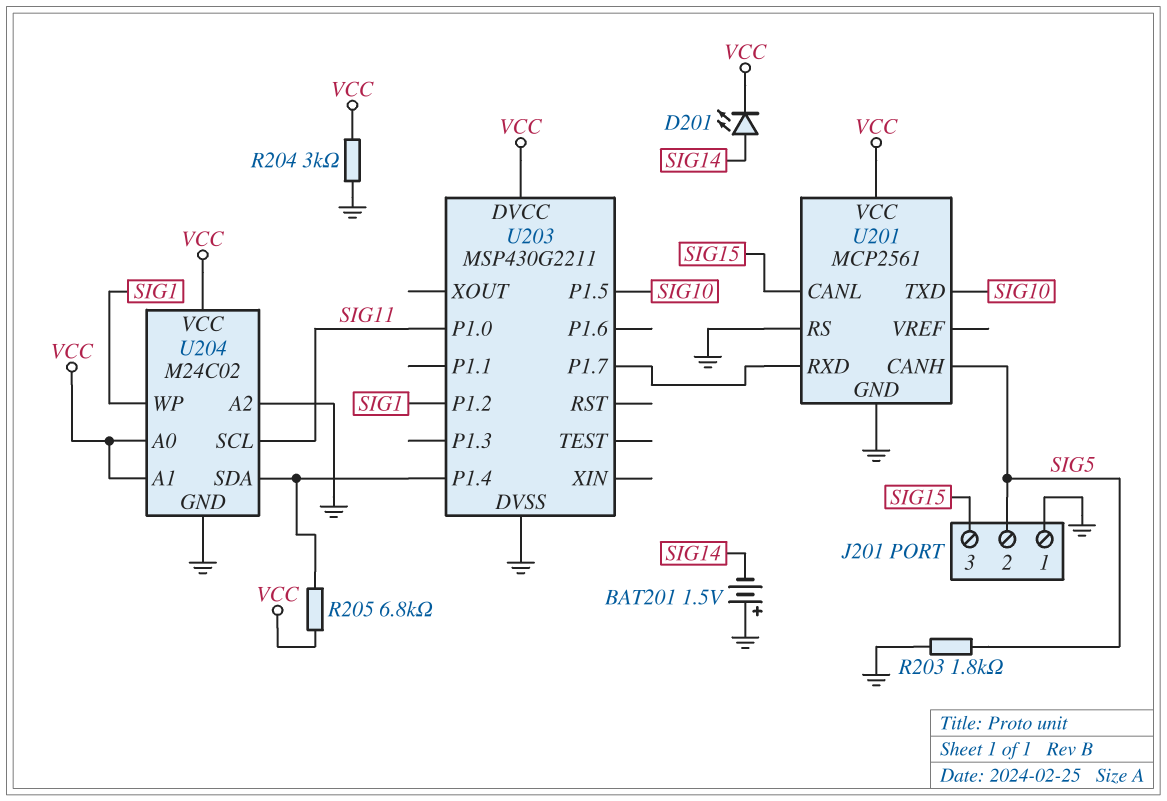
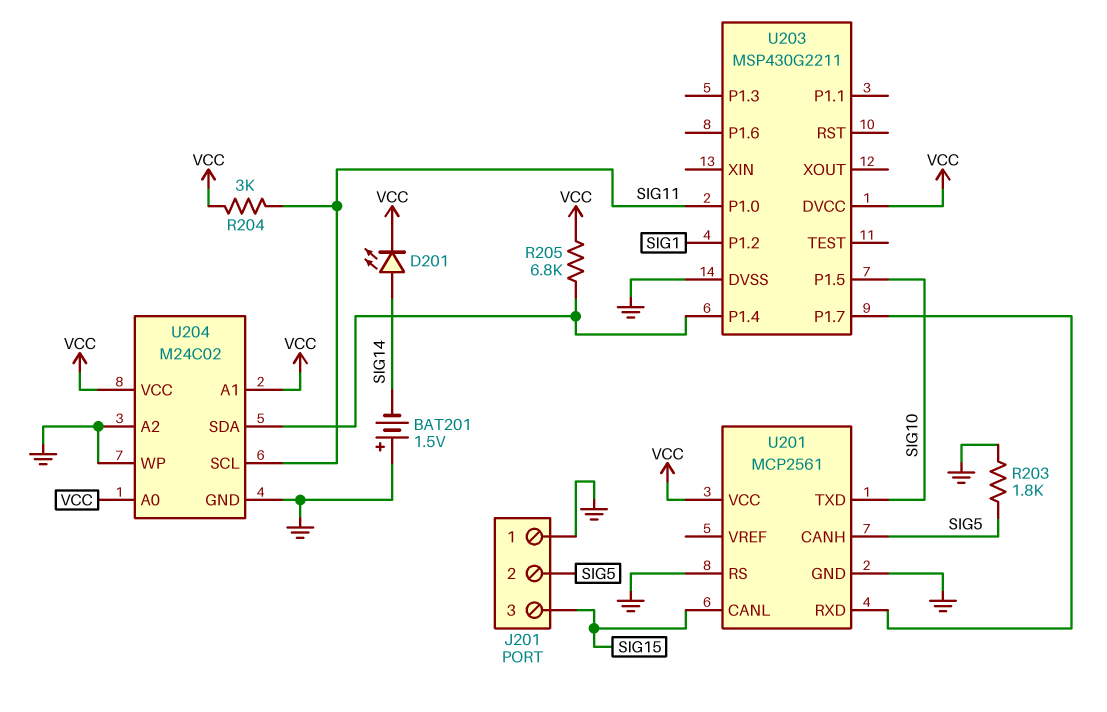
R204: 3k (GND, VCC) -> 3k (SIG11, VCC)
U204 pin WP: SIG1 -> GND

